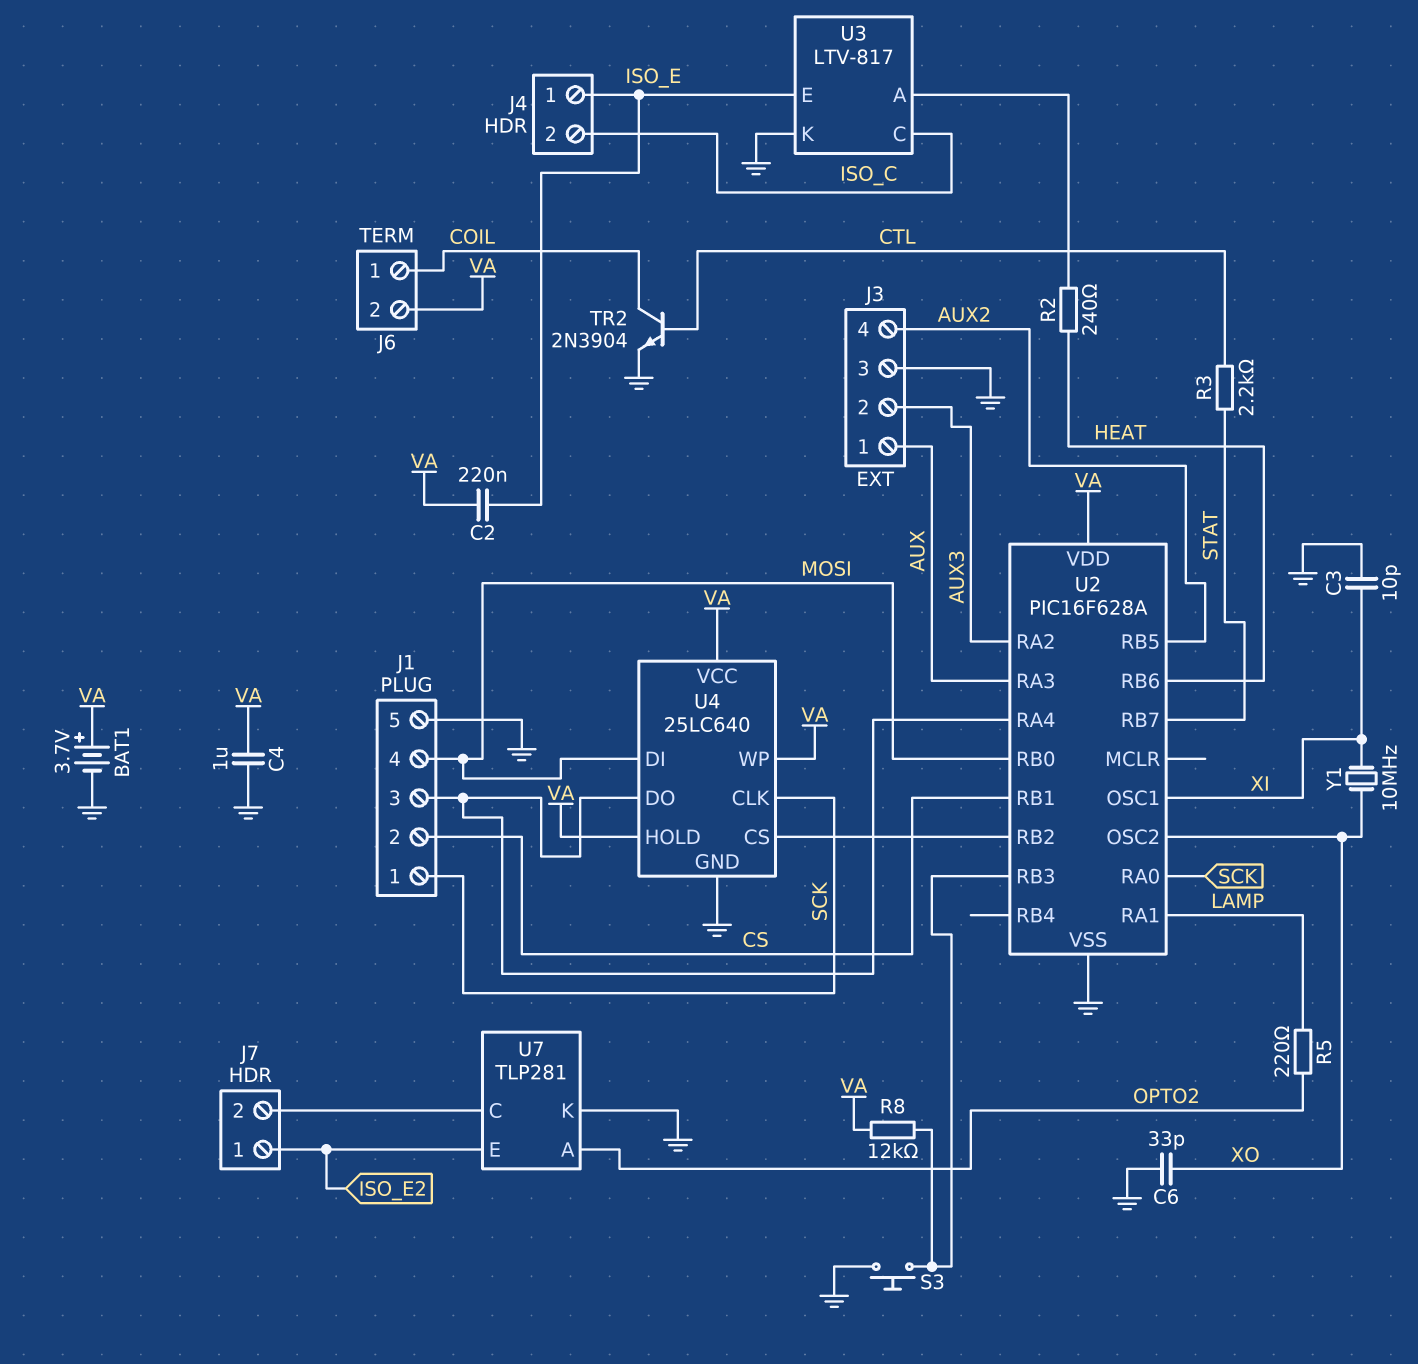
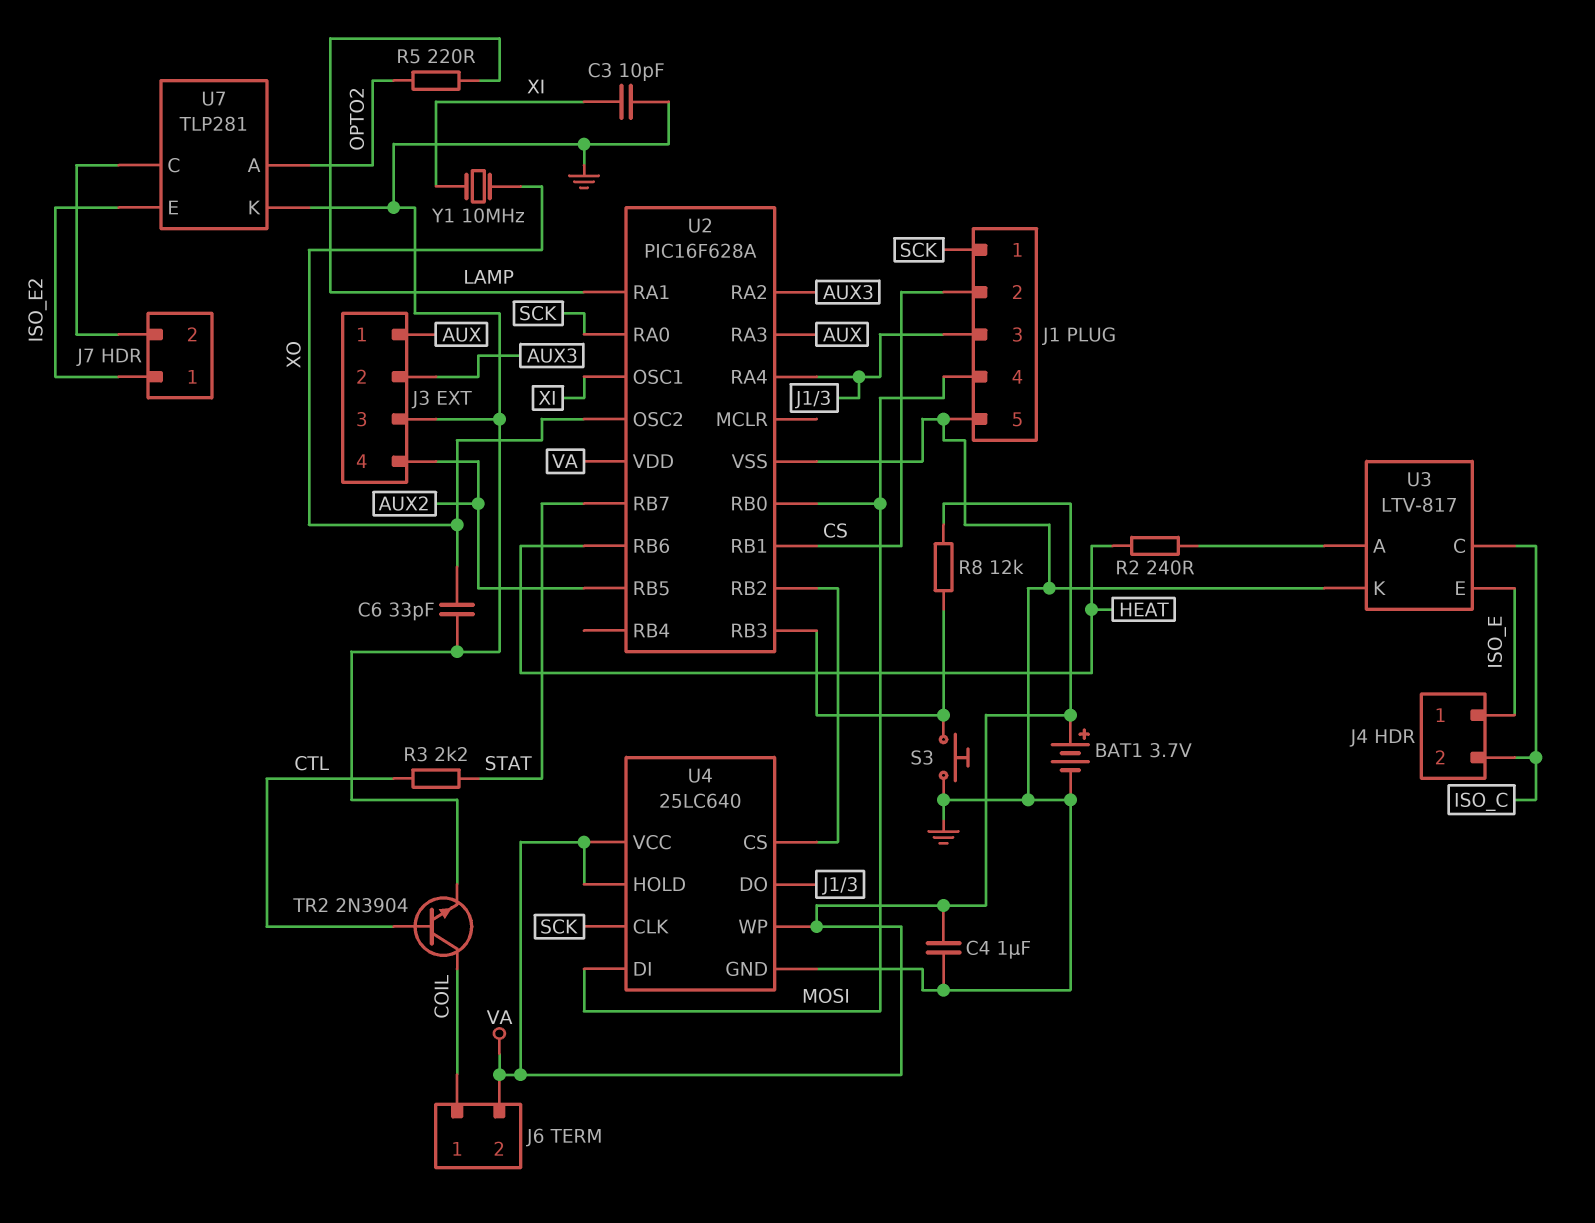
C2: 220nF (ISO_E, VA) -> none

